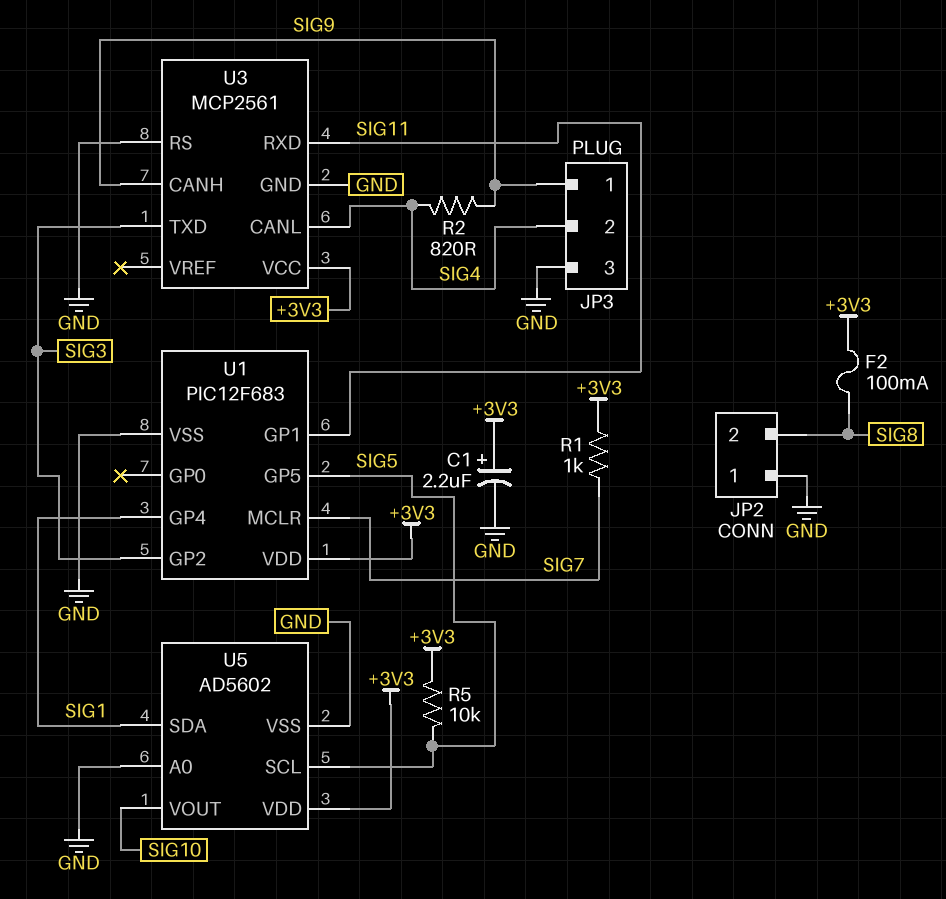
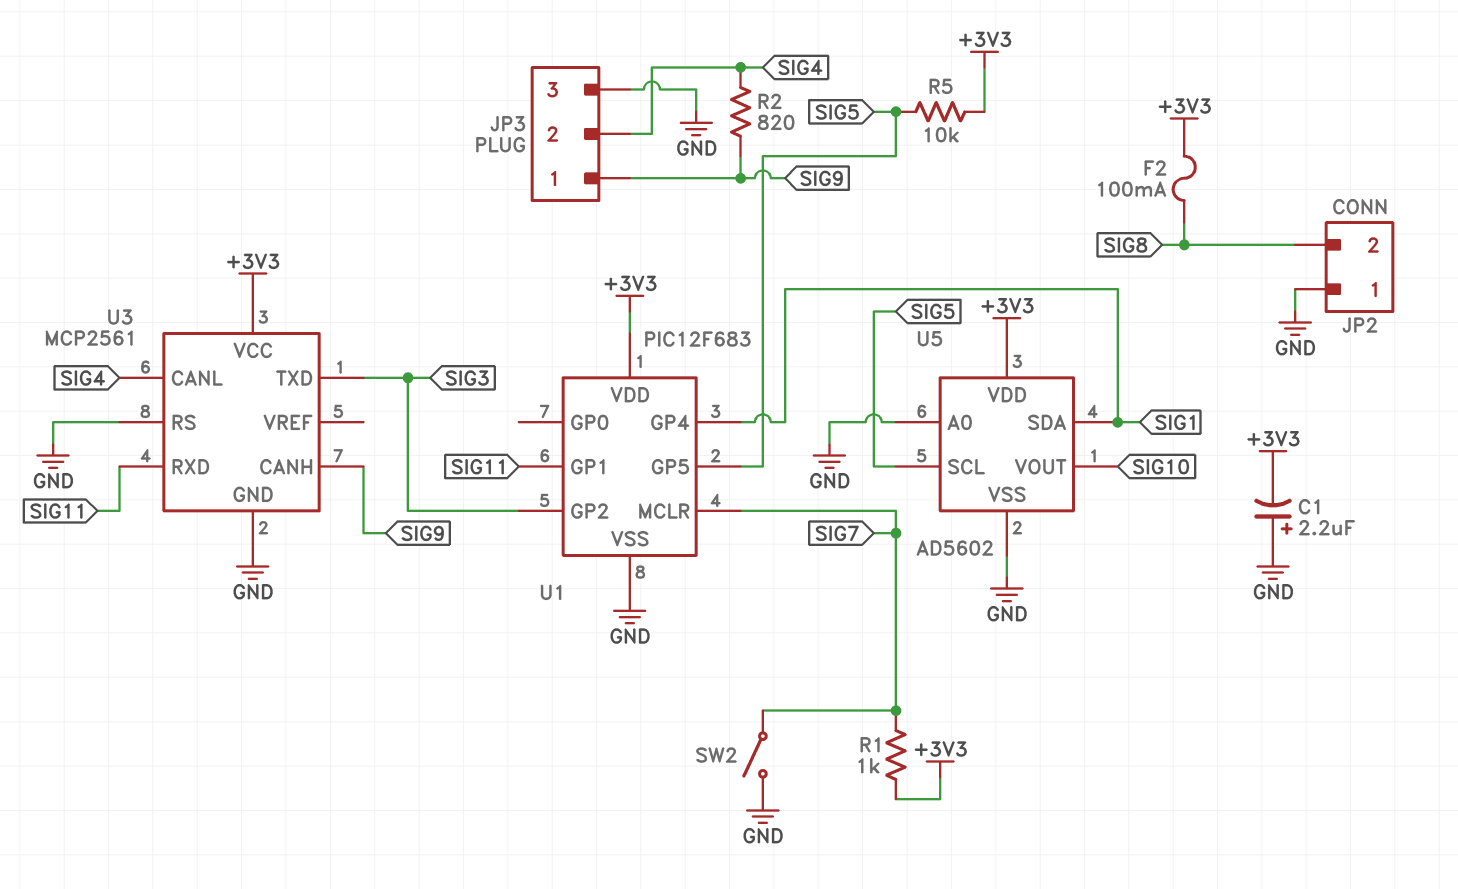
C1: 2.2uF (plus +3V3, minus GND) -> 2.2uF (plus GND, minus +3V3)
SW2: none -> switch (GND, SIG7)

